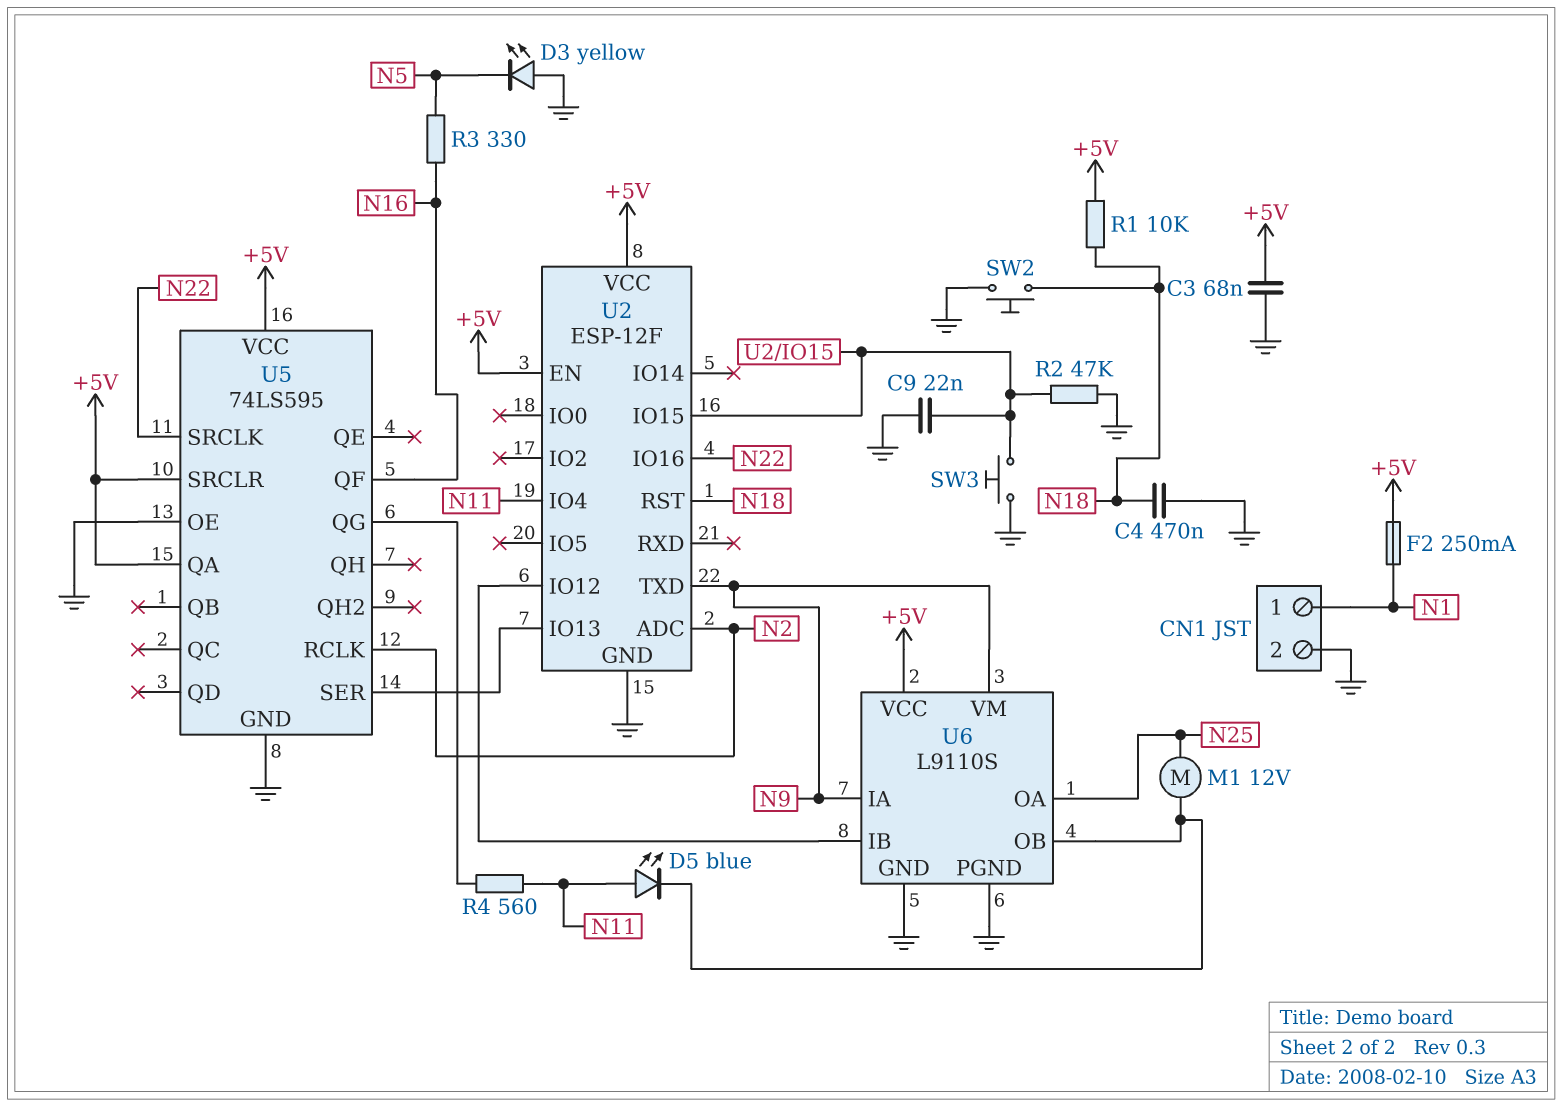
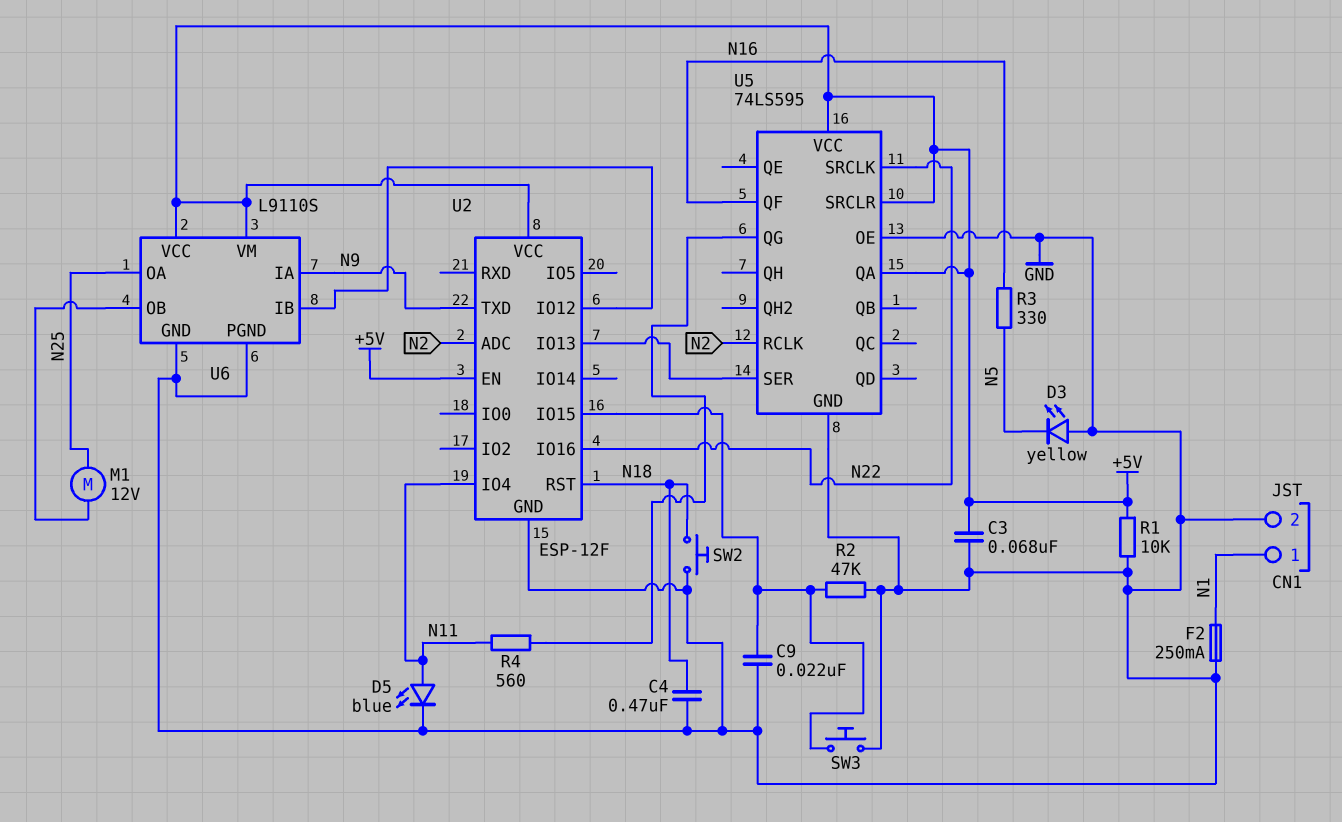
D5: LED blue (A N11, K U6/OB) -> LED blue (A N11, K GND)
F2: 250mA (+5V, N1) -> 250mA (GND, N1)
R1: 10k (+5V, N18) -> 10k (+5V, GND)
U6 pin VM: N9 -> +5V

